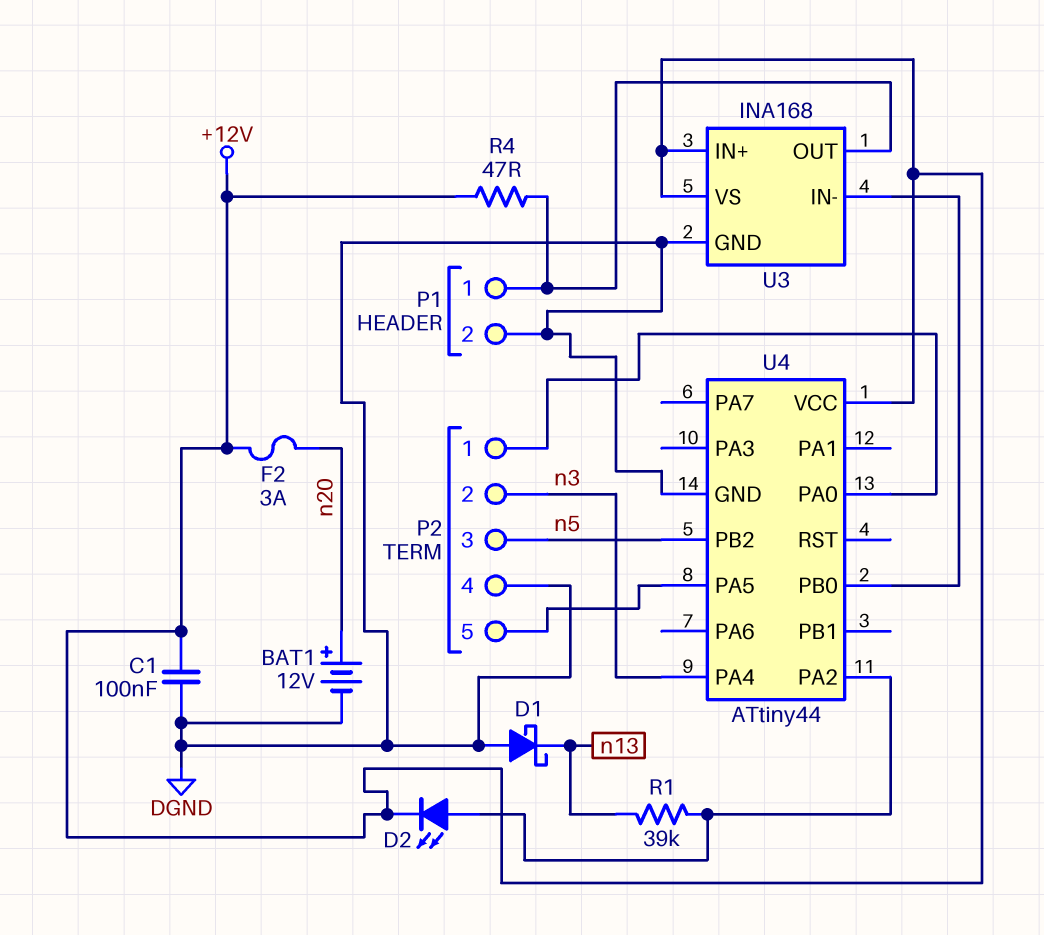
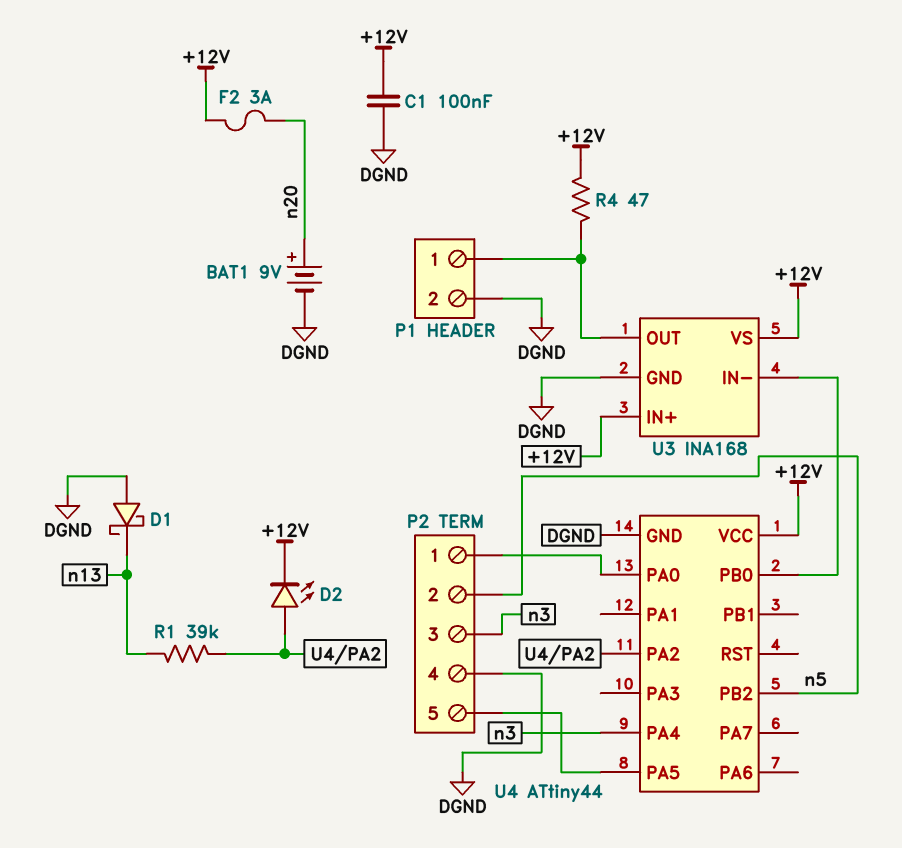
BAT1: 12V (plus n20, minus DGND) -> 9V (plus n20, minus DGND)
P2 pin 2: n3 -> n5
P2 pin 3: n5 -> n3

